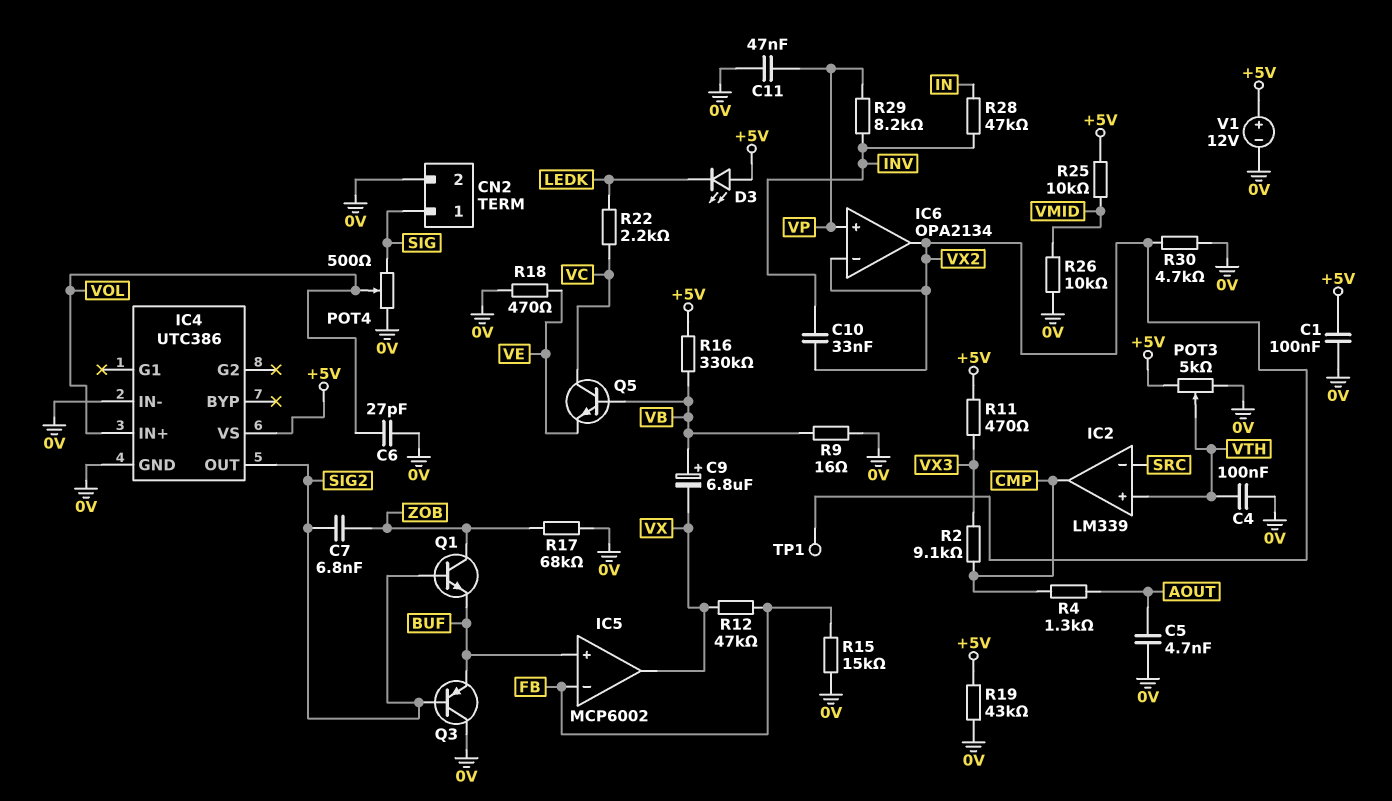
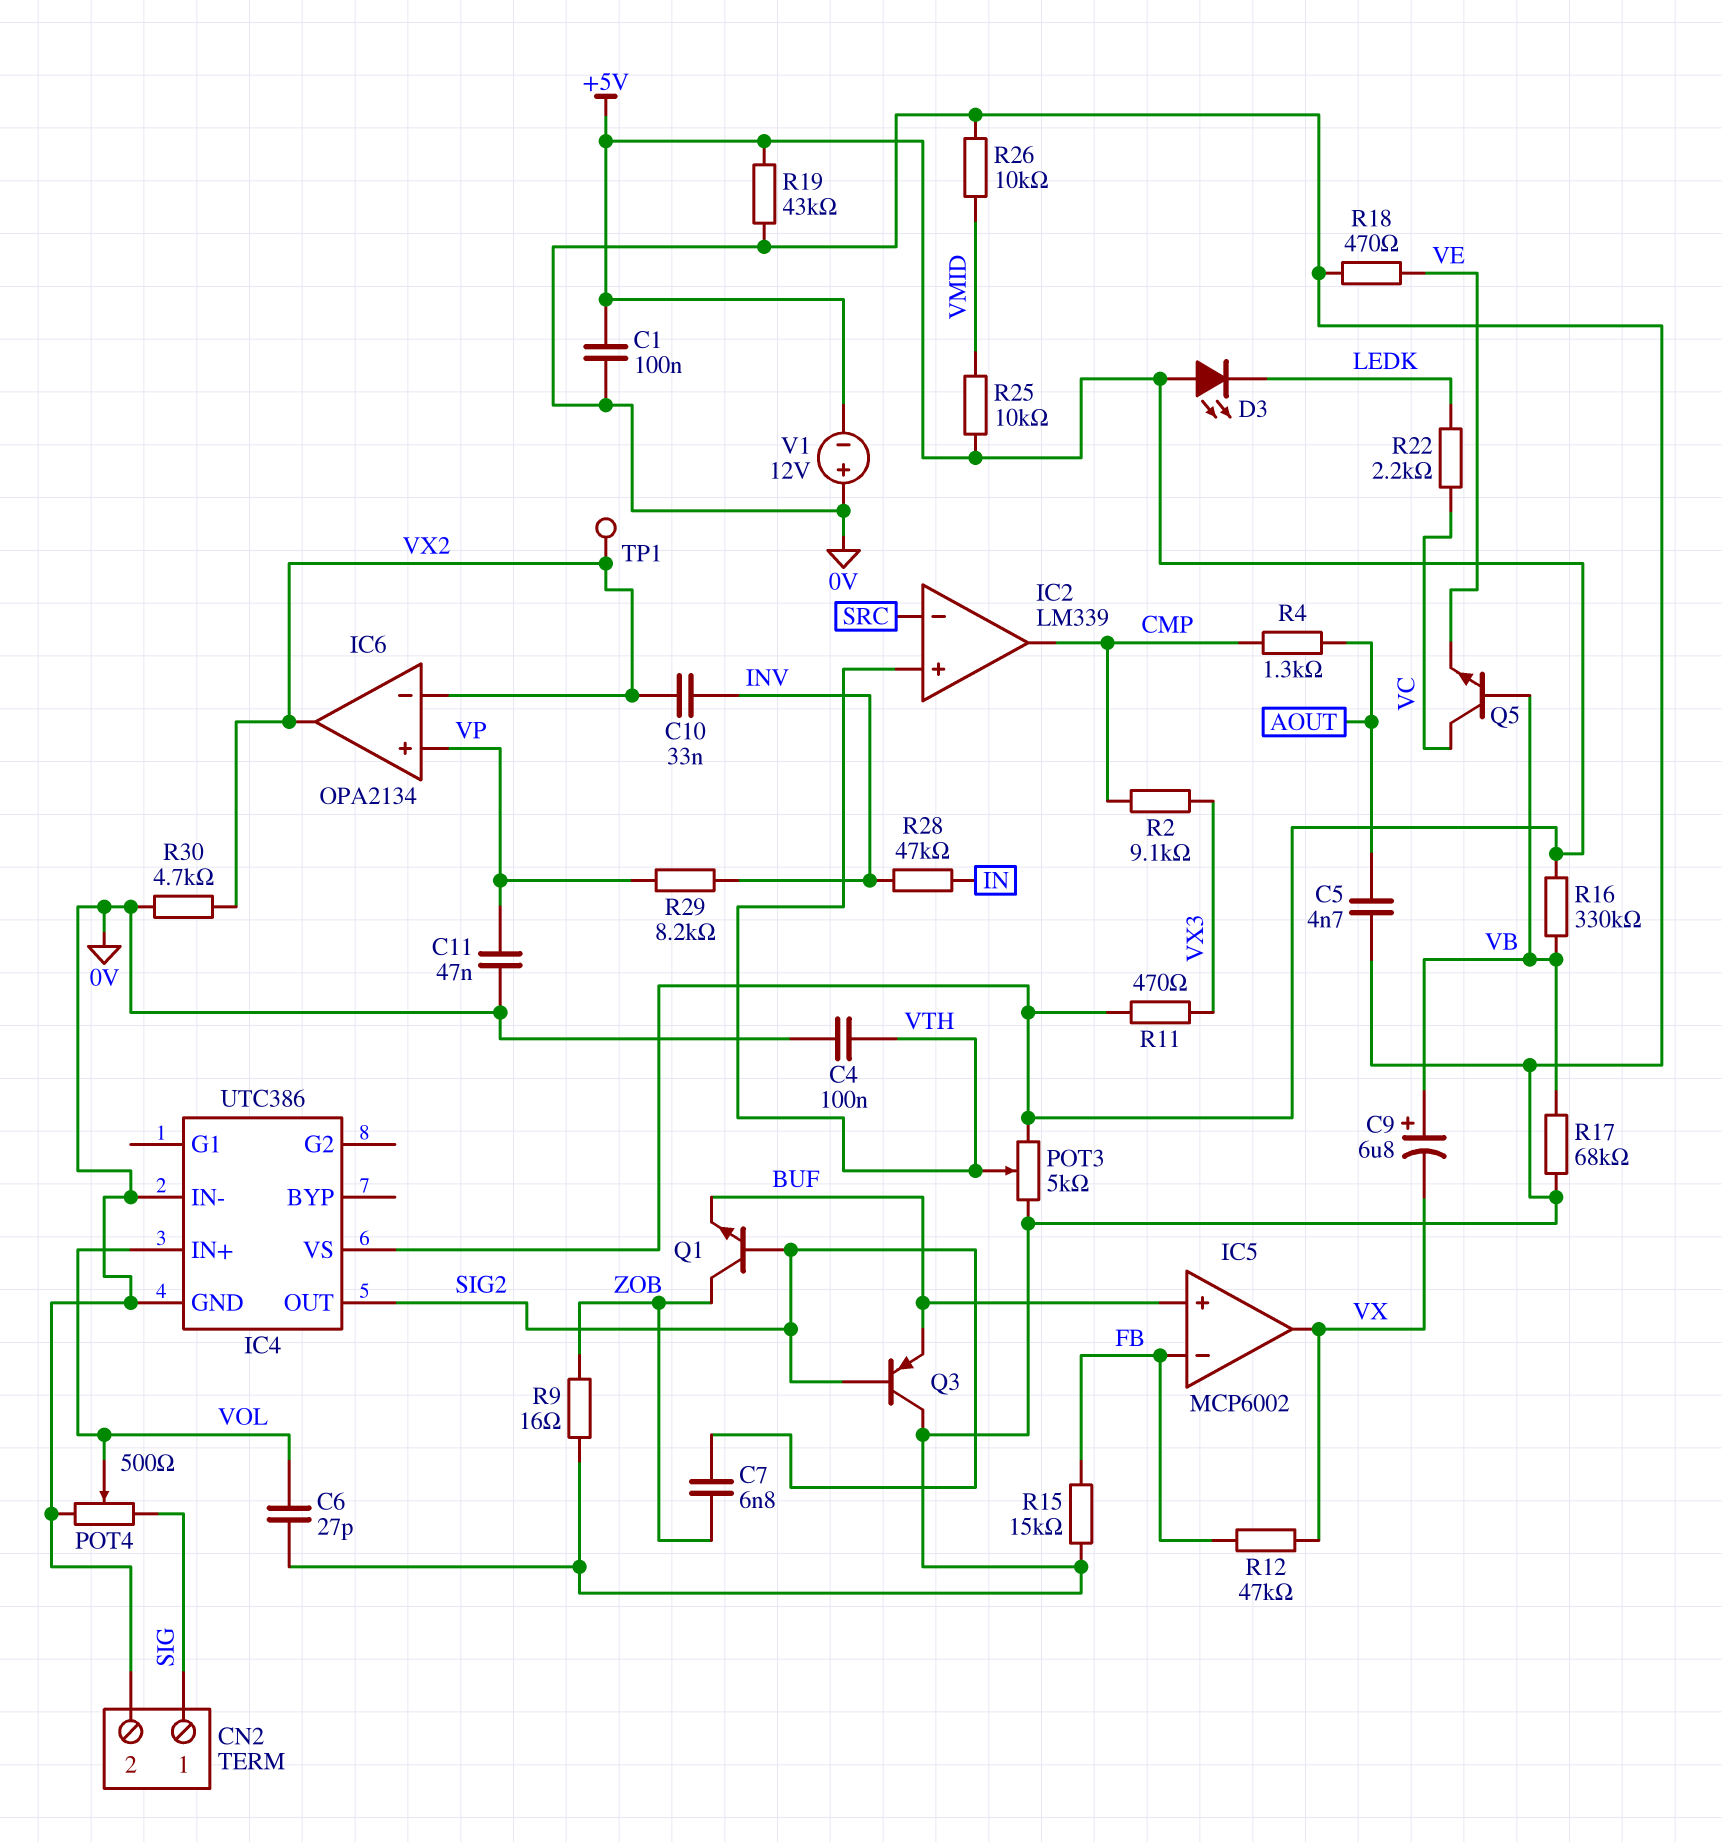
R9: 16 (0V, VB) -> 16 (0V, ZOB)
R17: 68k (0V, ZOB) -> 68k (0V, VB)
V1: 12V (plus +5V, minus 0V) -> 12V (plus 0V, minus +5V)

